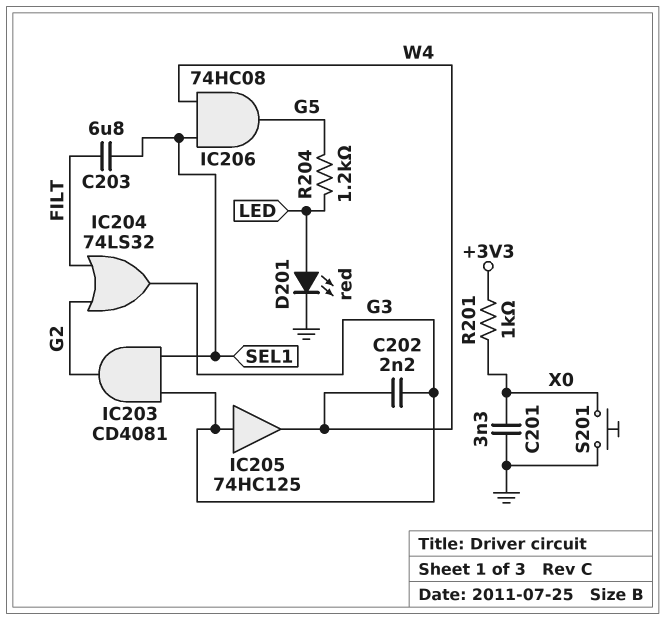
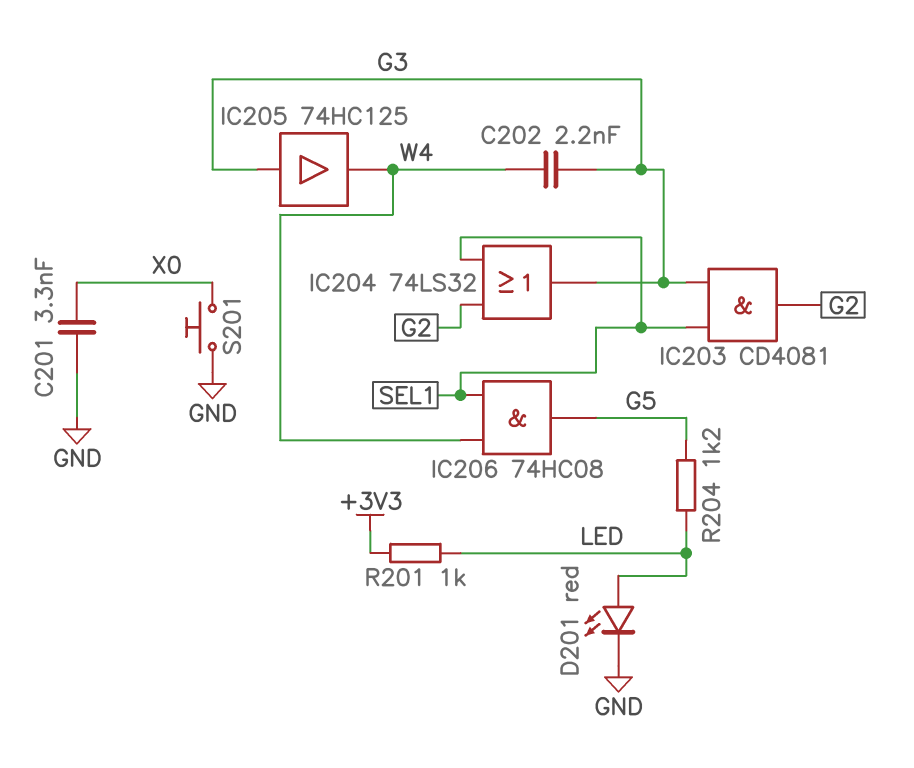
C203: 6.8uF (FILT, SEL1) -> none
IC204: OR 74LS32 (in FILT, in G2, out G3) -> OR 74LS32 (in G2, in SEL1, out G3)
R201: 1k (+3V3, X0) -> 1k (+3V3, LED)

